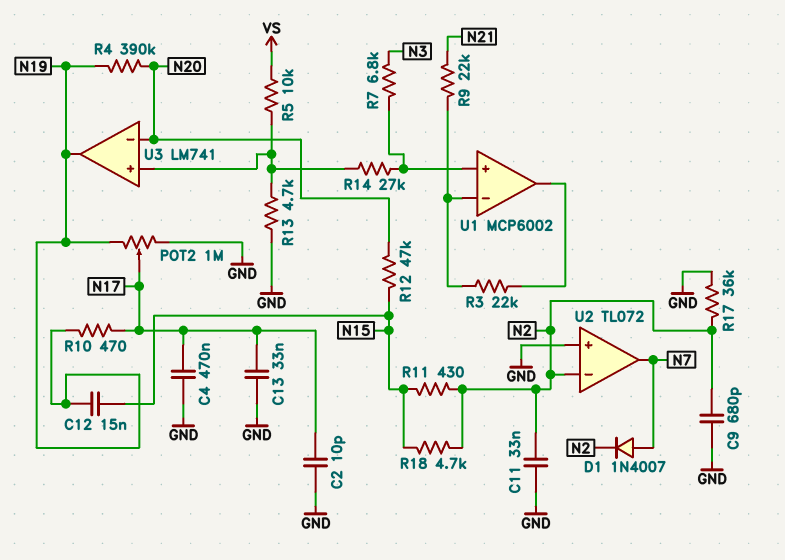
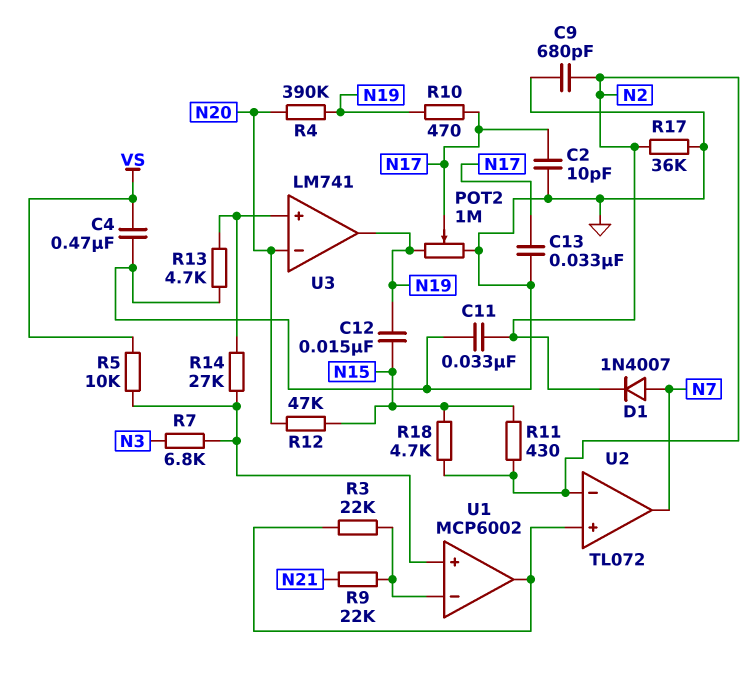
C4: 470nF (GND, N17) -> 470nF (GND, VS)
R5: 10k (U3/in+, VS) -> 10k (U1/in+, VS)
U2 pin in+: GND -> U1/out

